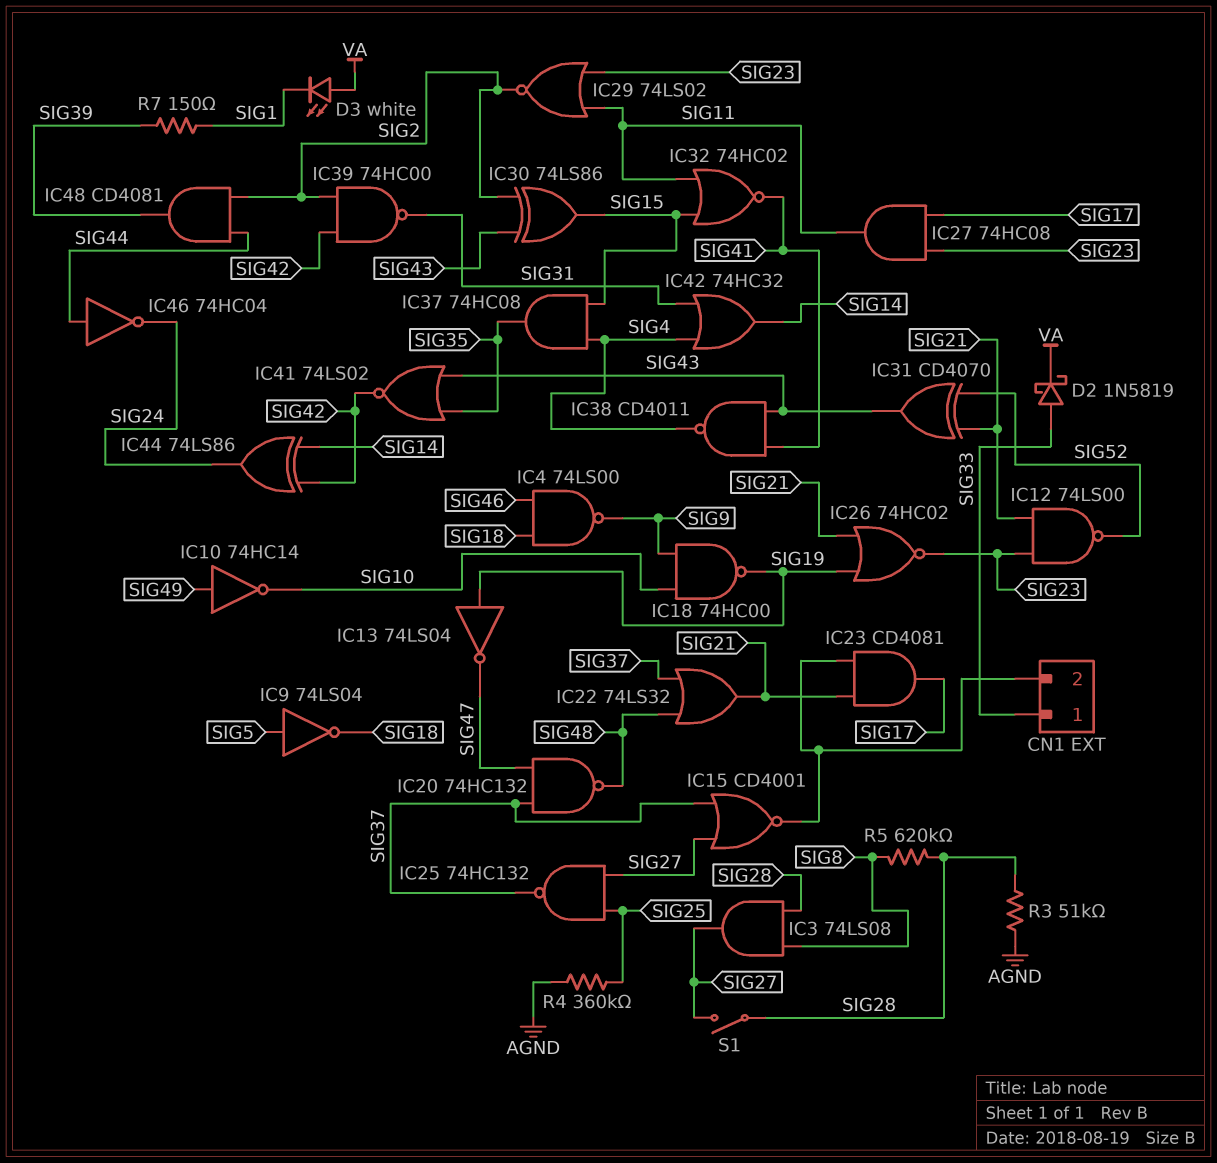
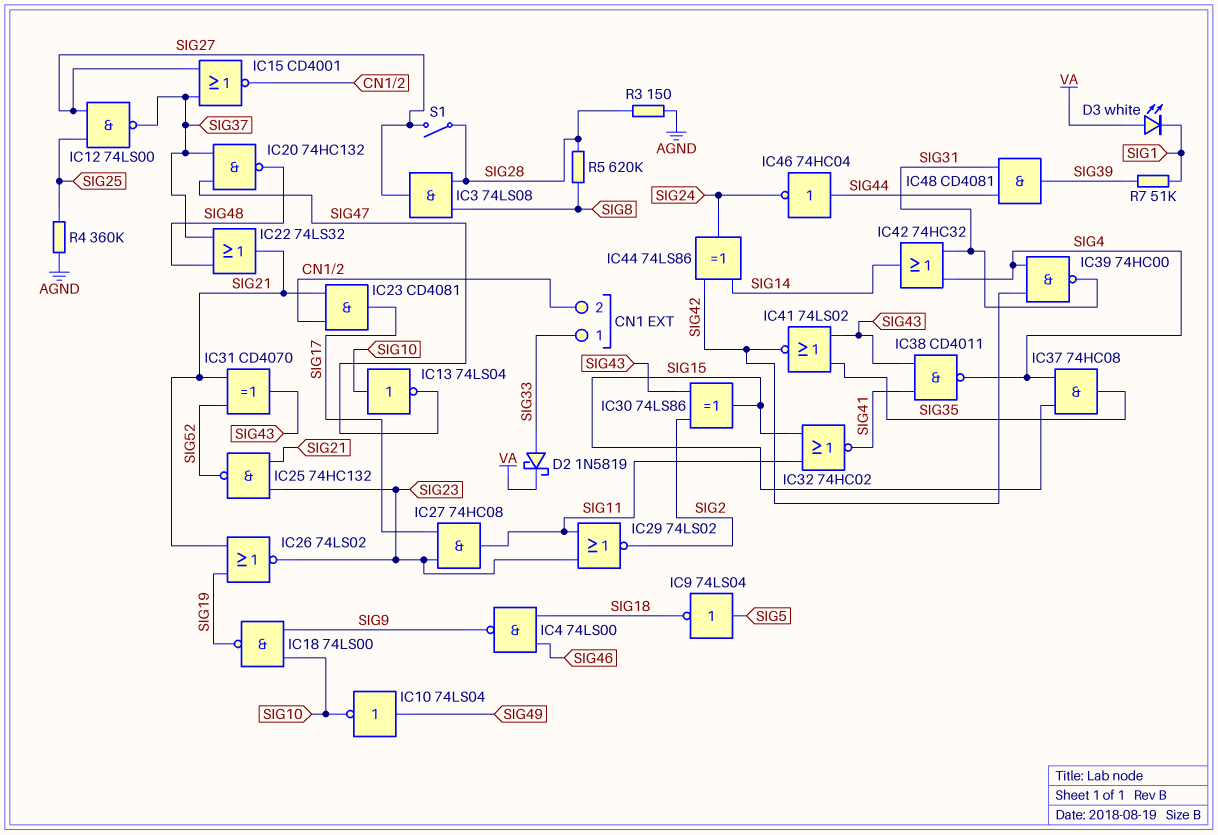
IC10: NOT 74HC14 (in SIG49, out SIG10) -> NOT 74LS04 (in SIG49, out SIG10)
IC12: NAND 74LS00 (in SIG21, in SIG23, out SIG52) -> NAND 74LS00 (in SIG25, in SIG27, out SIG37)
IC13: NOT 74LS04 (in SIG19, out SIG47) -> NOT 74LS04 (in SIG10, out SIG47)
IC18: NAND 74HC00 (in SIG9, in SIG10, out SIG19) -> NAND 74LS00 (in SIG9, in SIG10, out SIG19)
IC25: NAND 74HC132 (in SIG25, in SIG27, out SIG37) -> NAND 74HC132 (in SIG21, in SIG23, out SIG52)
IC26: NOR 74HC02 (in SIG19, in SIG21, out SIG23) -> NOR 74LS02 (in SIG19, in SIG21, out SIG23)
IC39: NAND 74HC00 (in SIG2, in SIG42, out SIG31) -> NAND 74HC00 (in SIG4, in SIG42, out SIG31)
IC48: AND CD4081 (in SIG2, in SIG44, out SIG39) -> AND CD4081 (in SIG31, in SIG44, out SIG39)
R3: 51k (AGND, SIG28) -> 150 (AGND, SIG28)
R7: 150 (SIG1, SIG39) -> 51k (SIG1, SIG39)

